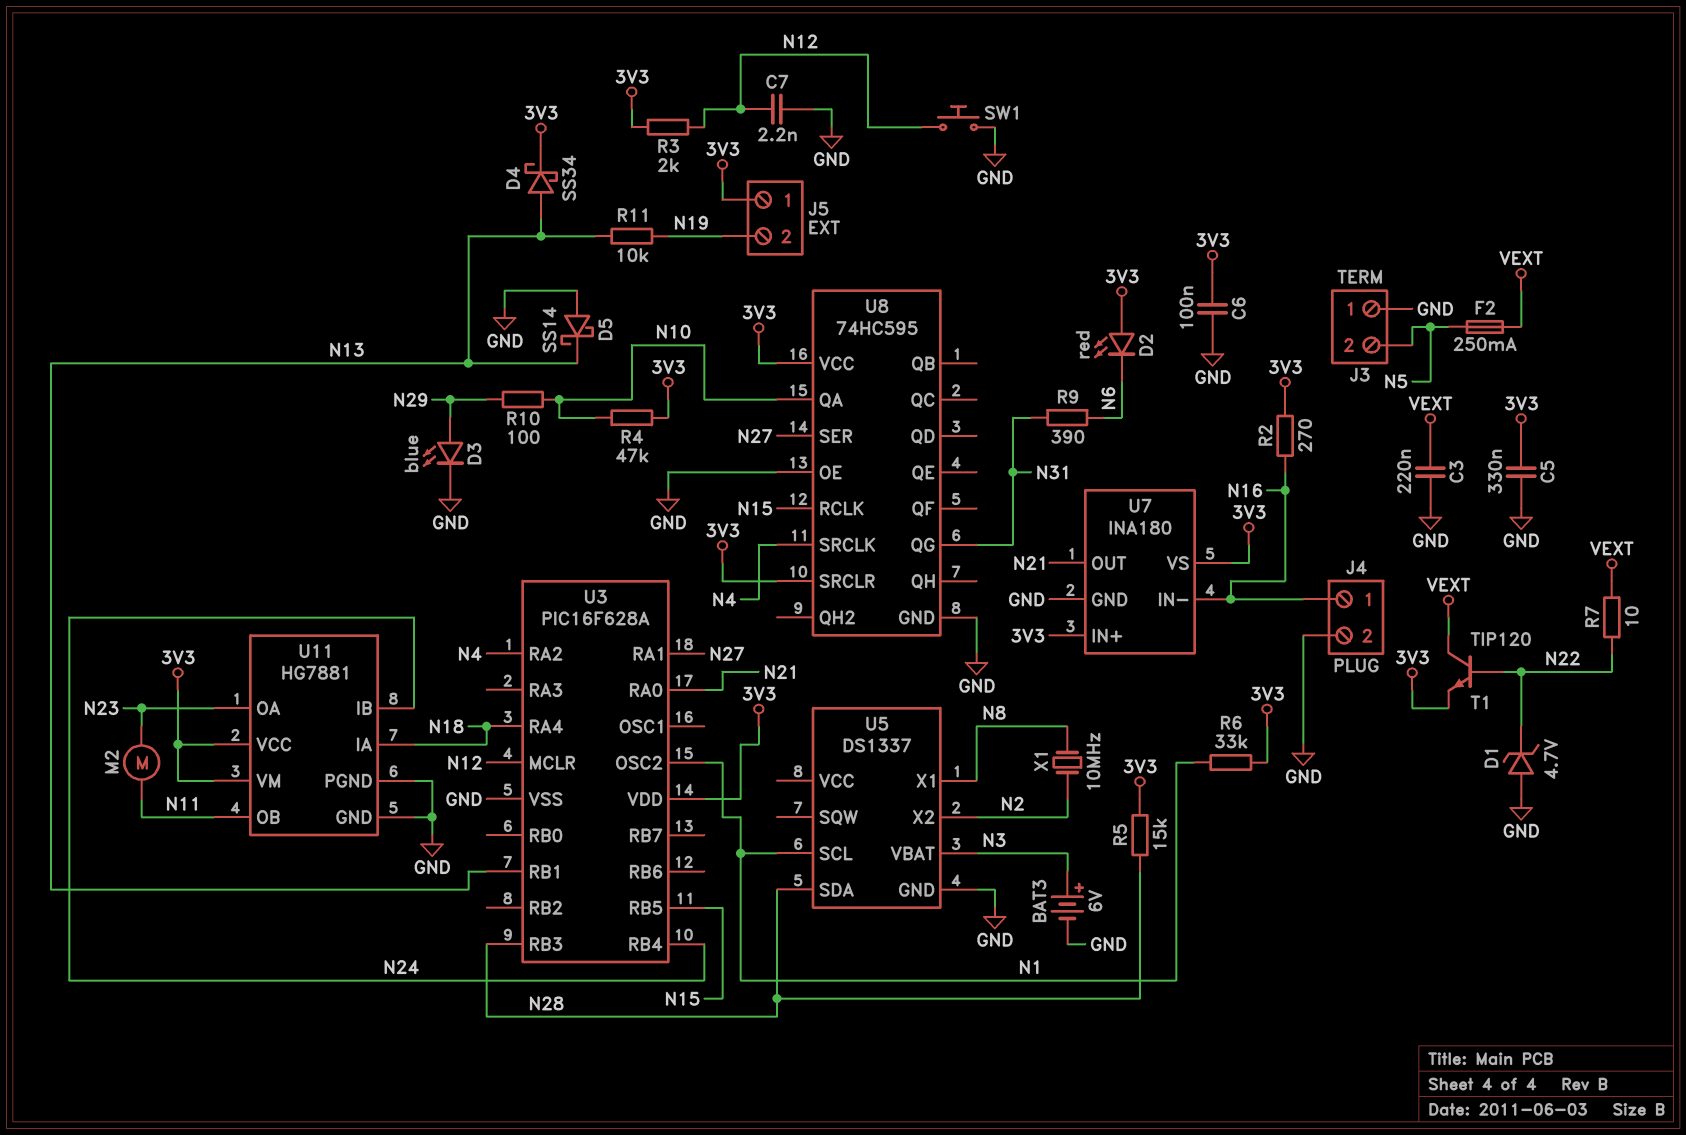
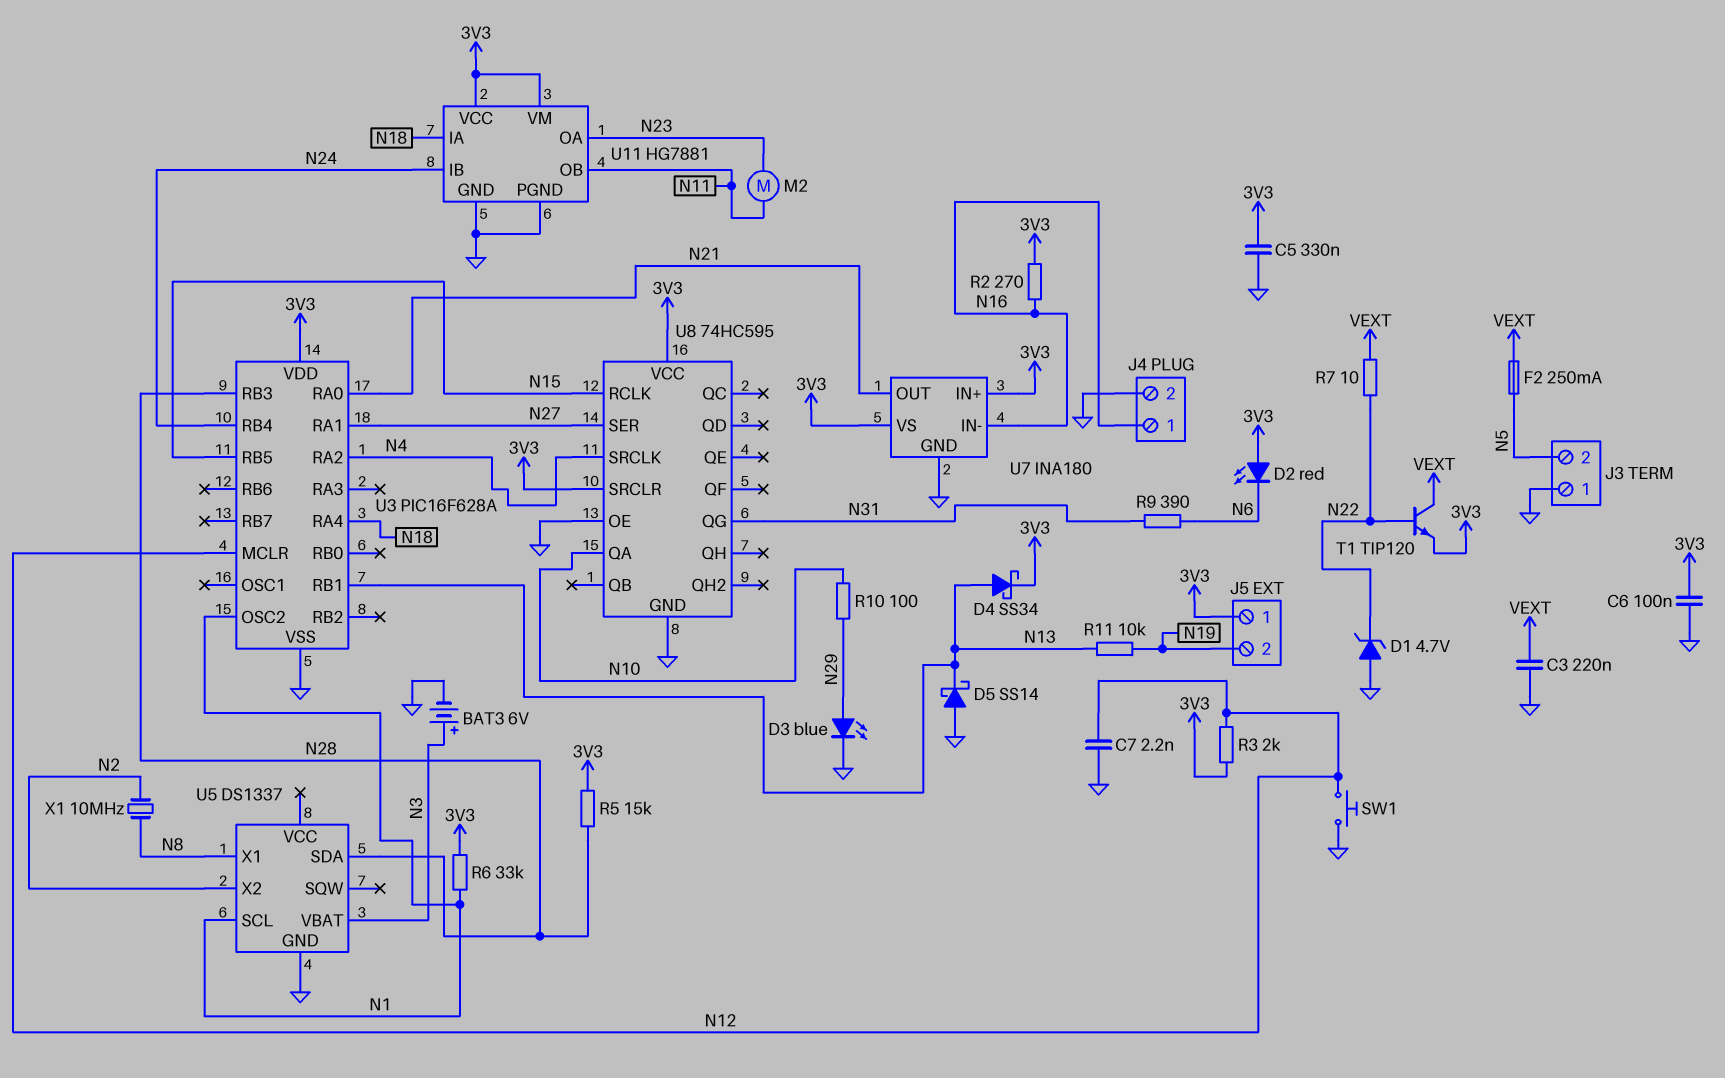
R4: 47k (3V3, N10) -> none

